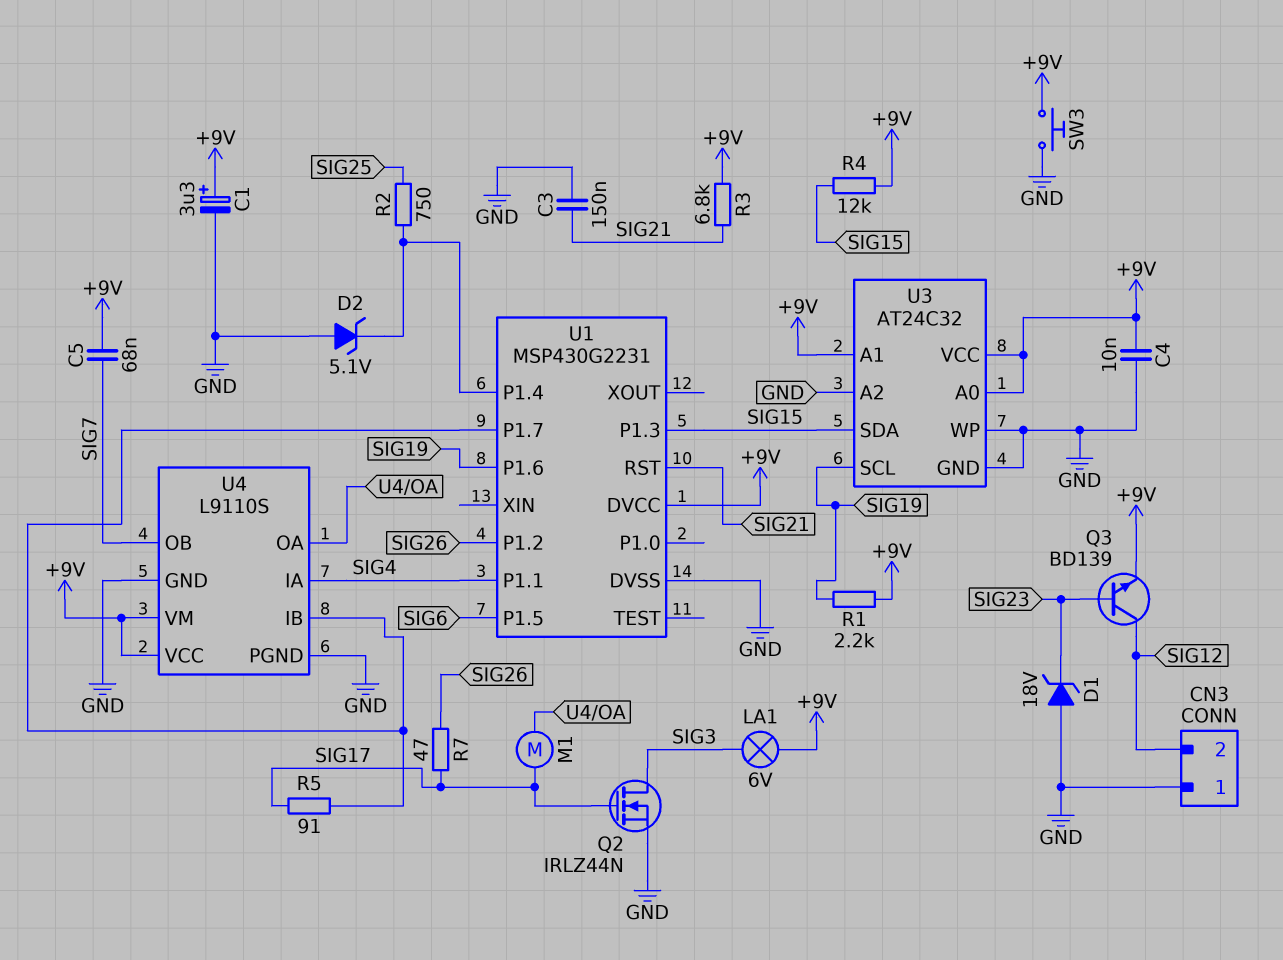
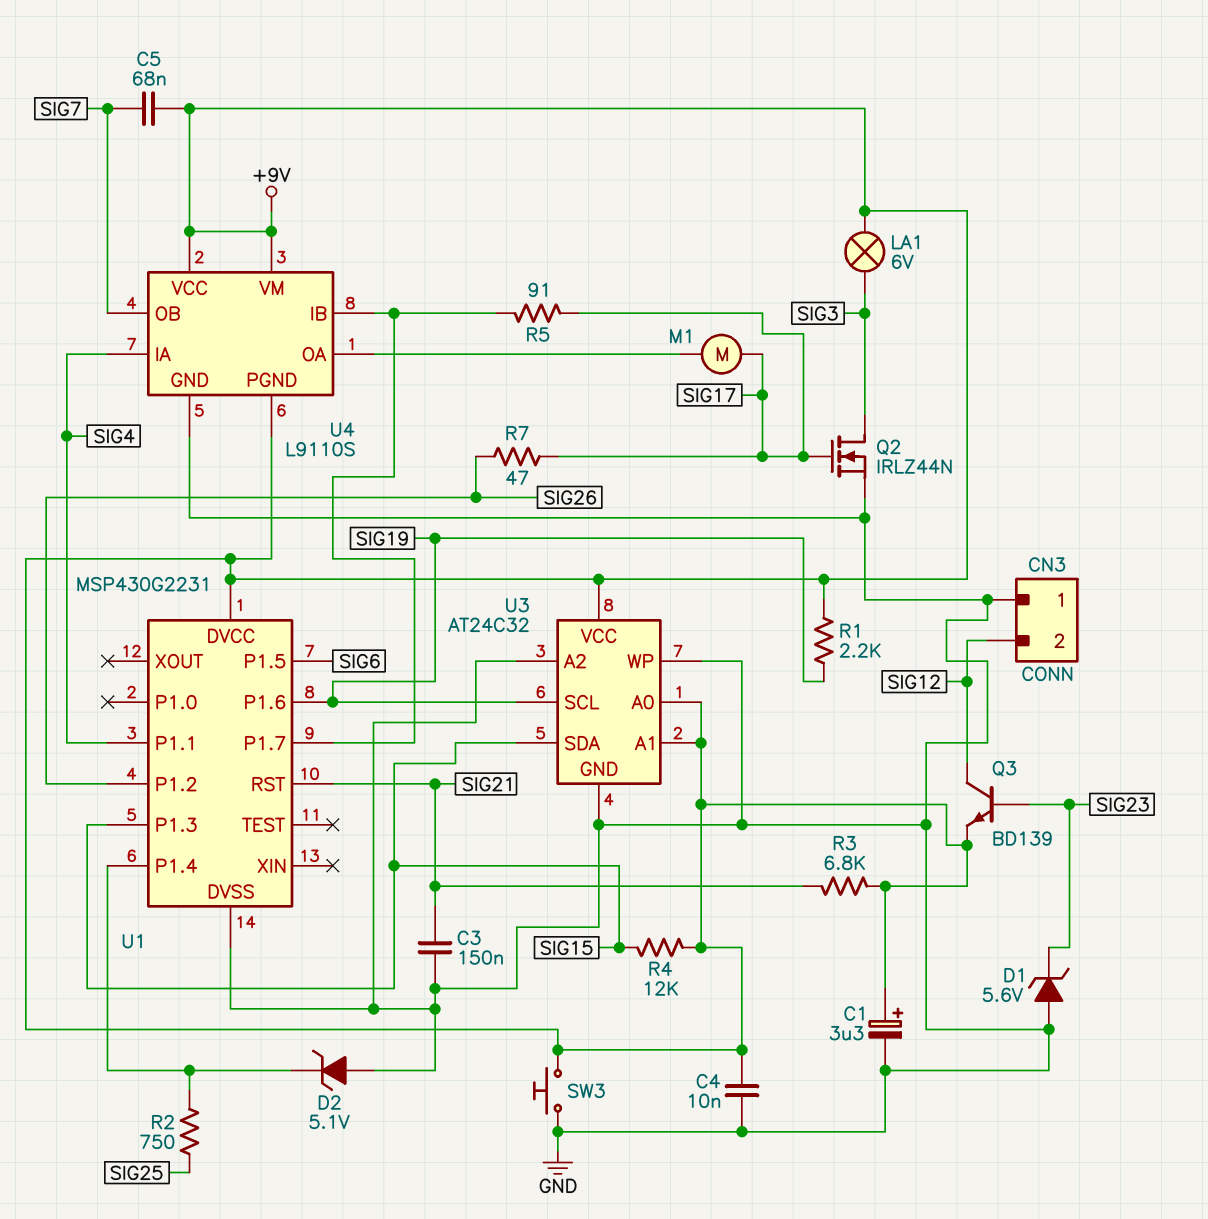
D1: zener 18V (A GND, K SIG23) -> zener 5.6V (A GND, K SIG23)
U4 pin PGND: GND -> +9V

